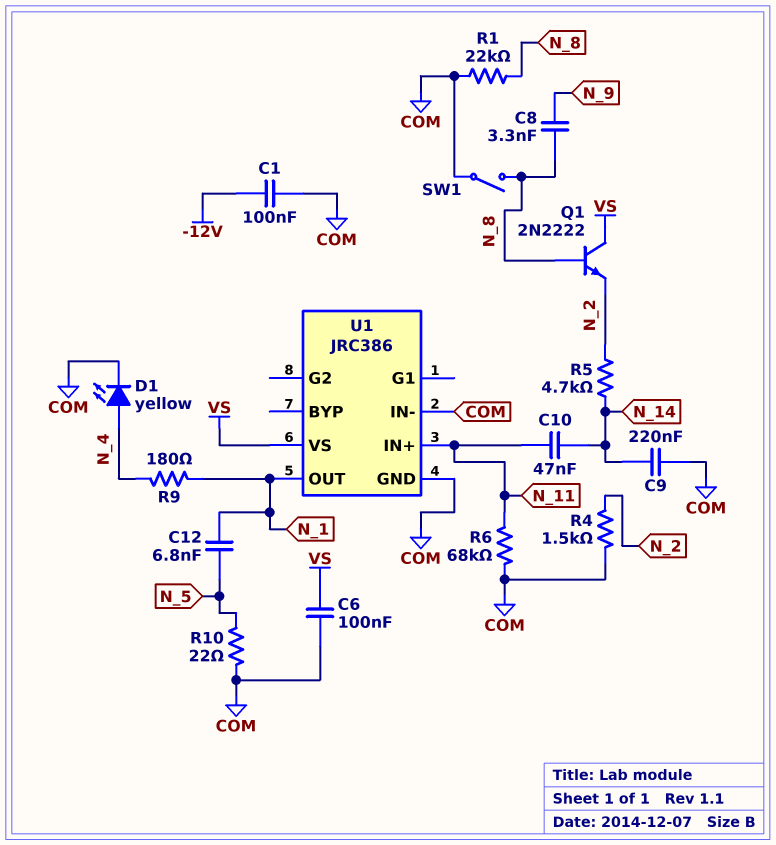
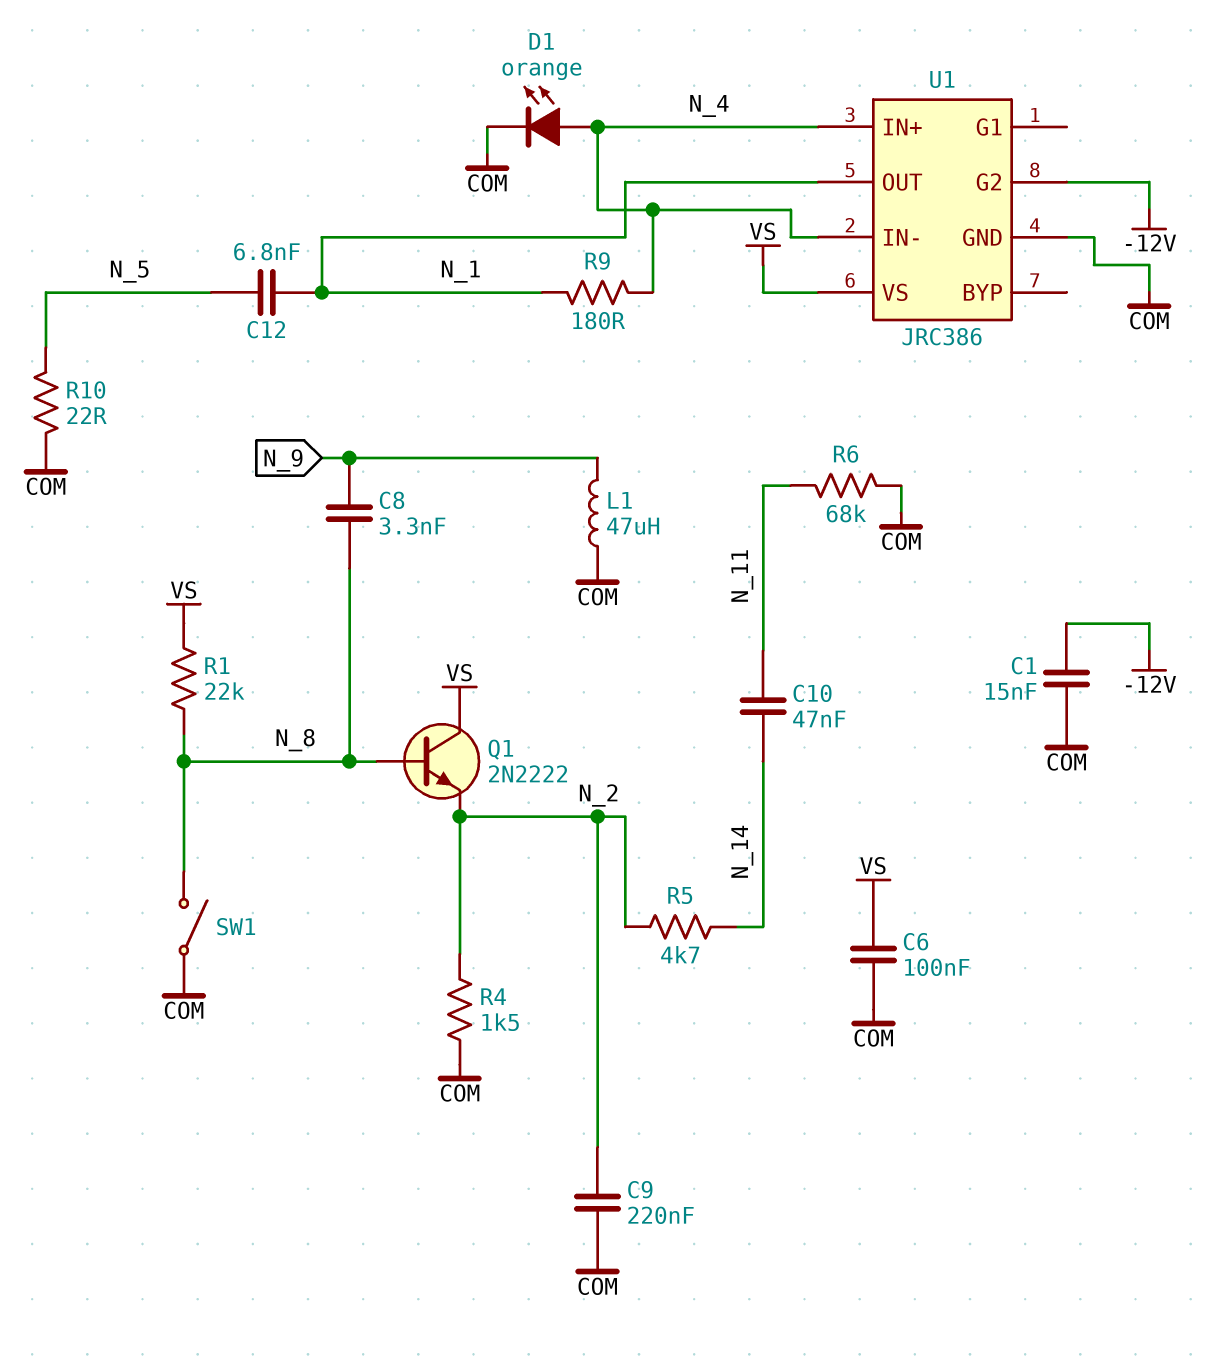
C1: 100nF (-12V, COM) -> 15nF (-12V, COM)
C9: 220nF (COM, N_14) -> 220nF (COM, N_2)
D1: LED yellow (A N_4, K COM) -> LED orange (A N_4, K COM)
L1: none -> 47uH (COM, N_9)
R1: 22k (COM, N_8) -> 22k (N_8, VS)
U1 pin G2: none -> -12V
U1 pin IN+: N_11 -> N_4
U1 pin IN-: COM -> N_4

